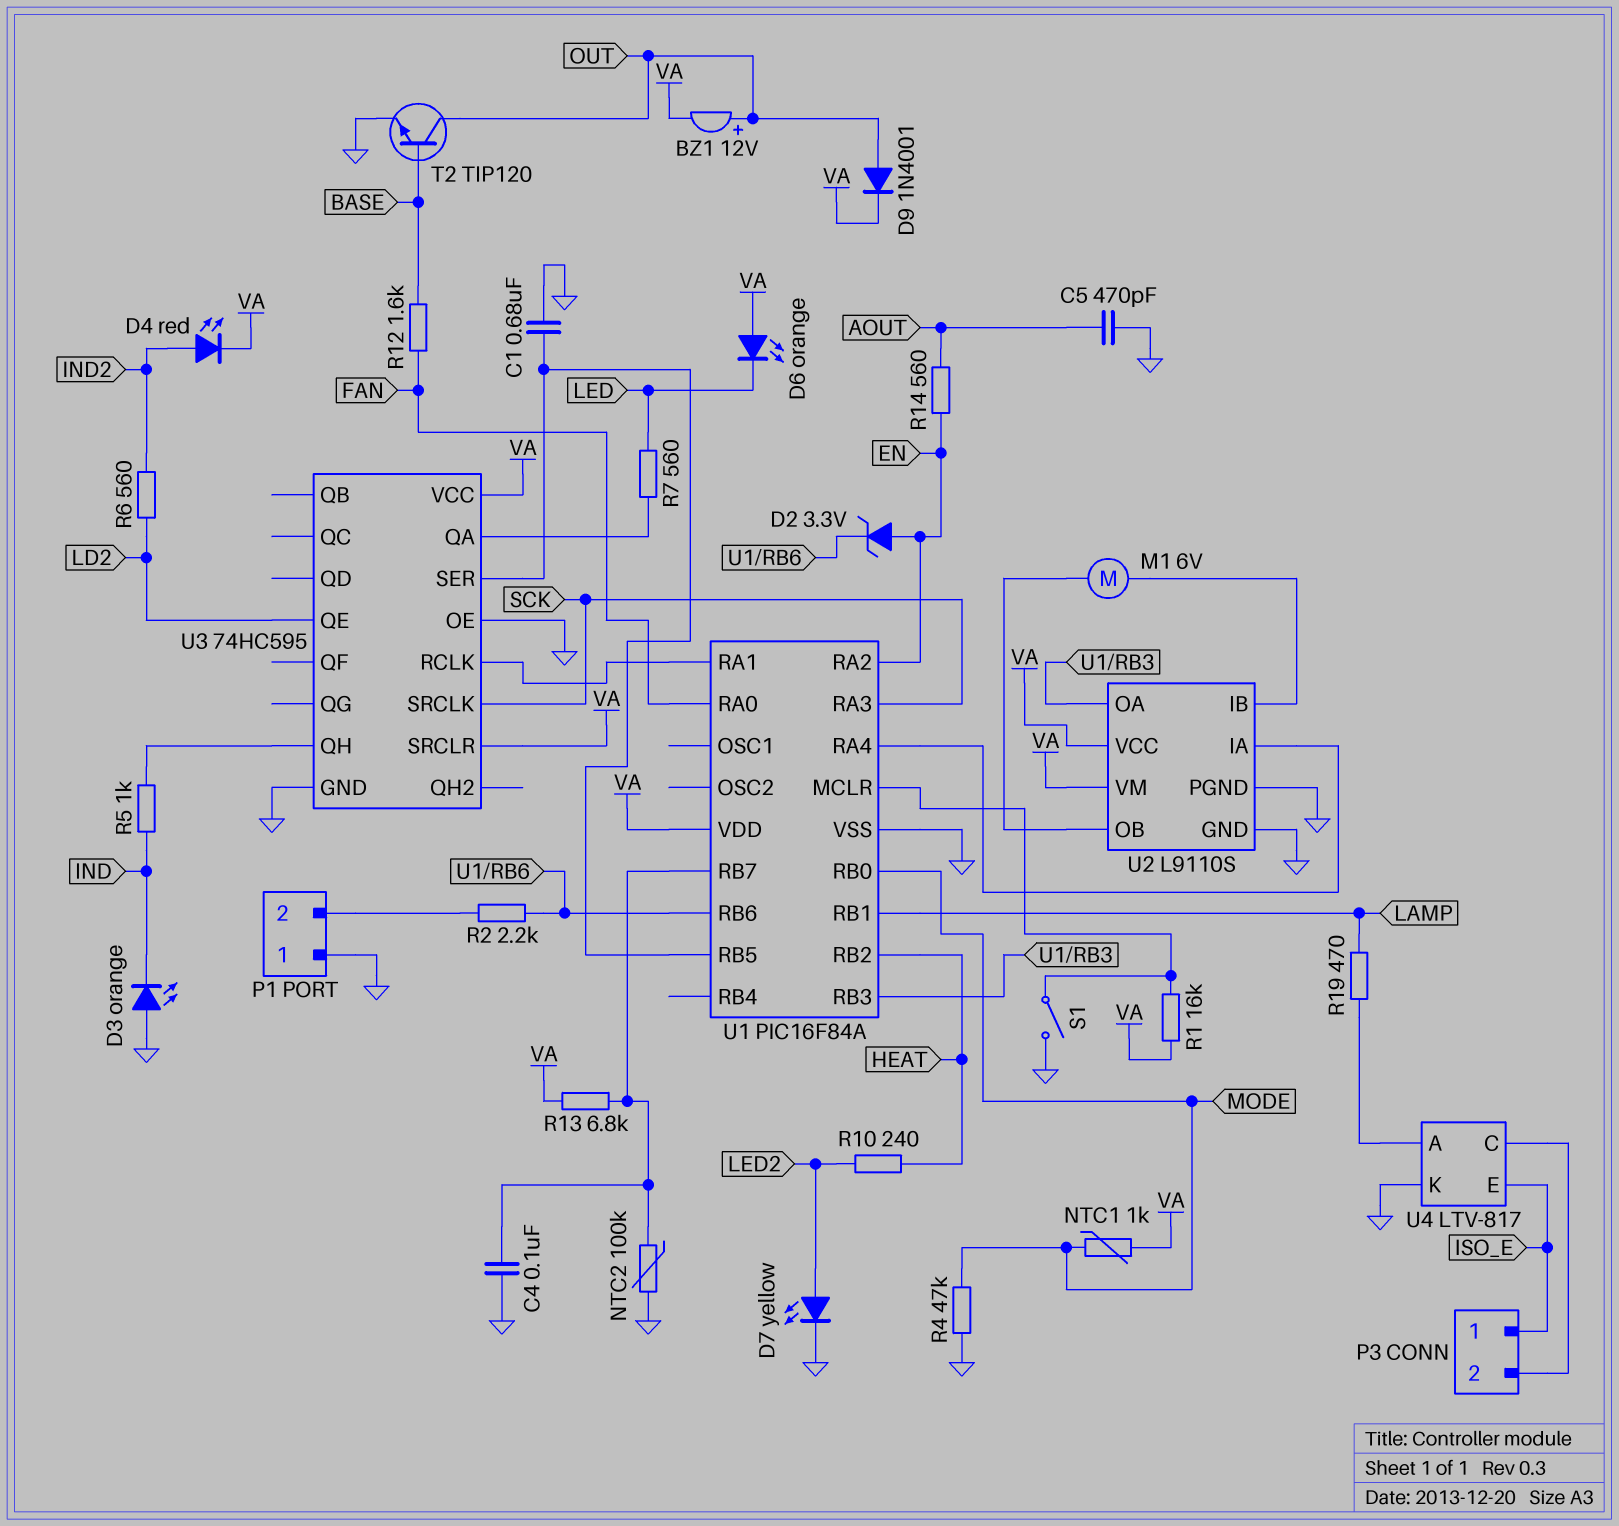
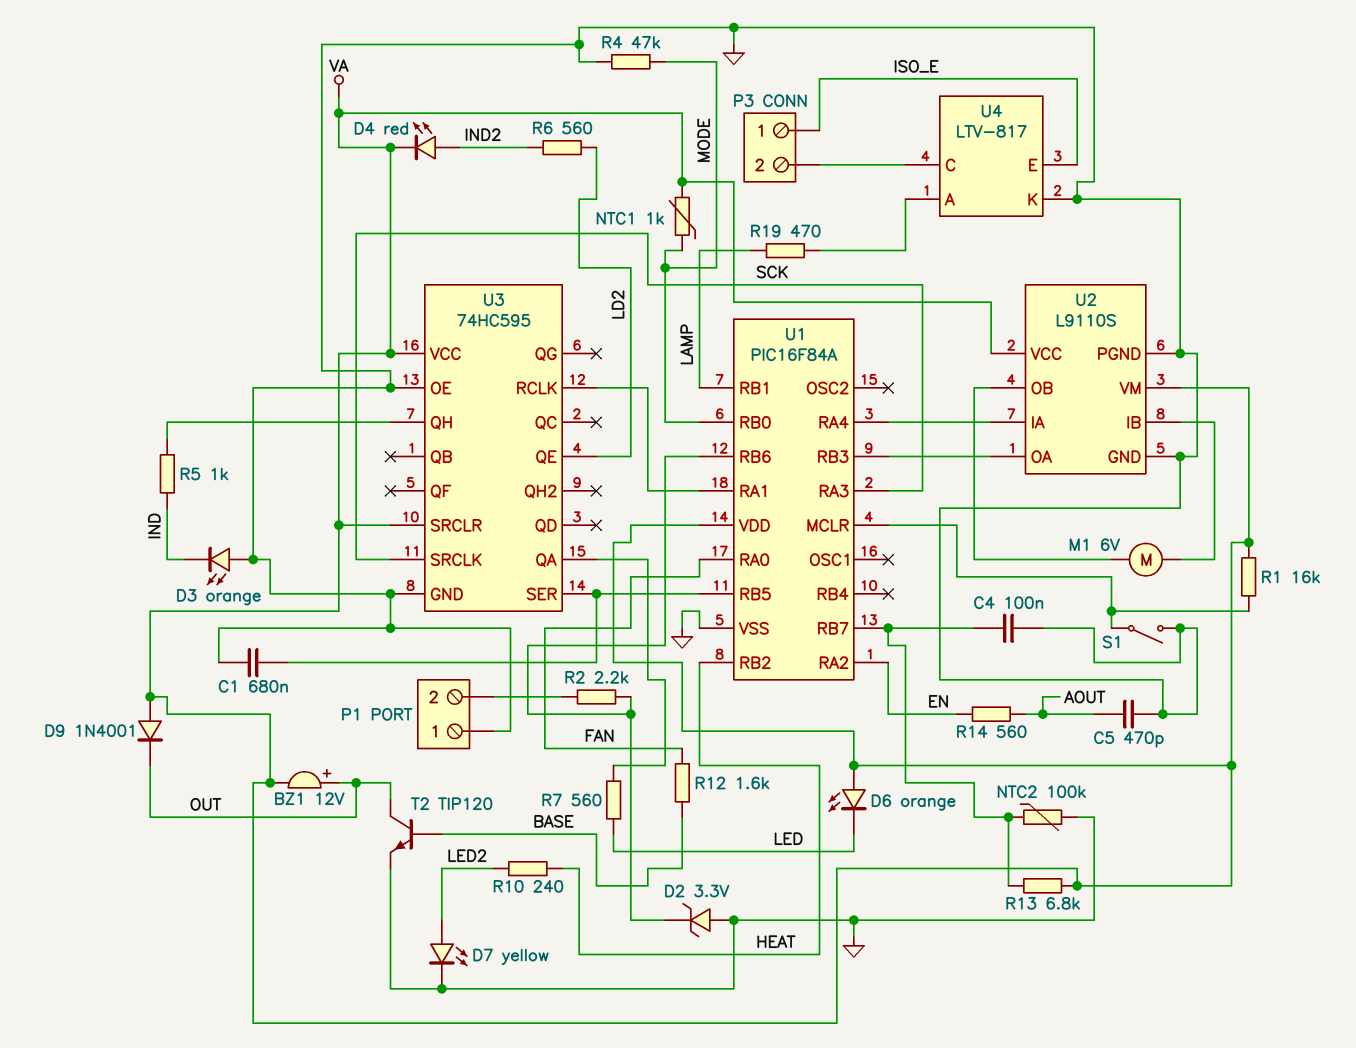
D2: zener 3.3V (A EN, K U1/RB6) -> zener 3.3V (A GND, K U1/RB6)
D9: diode 1N4001 (A OUT, K VA) -> diode 1N4001 (A VA, K OUT)

